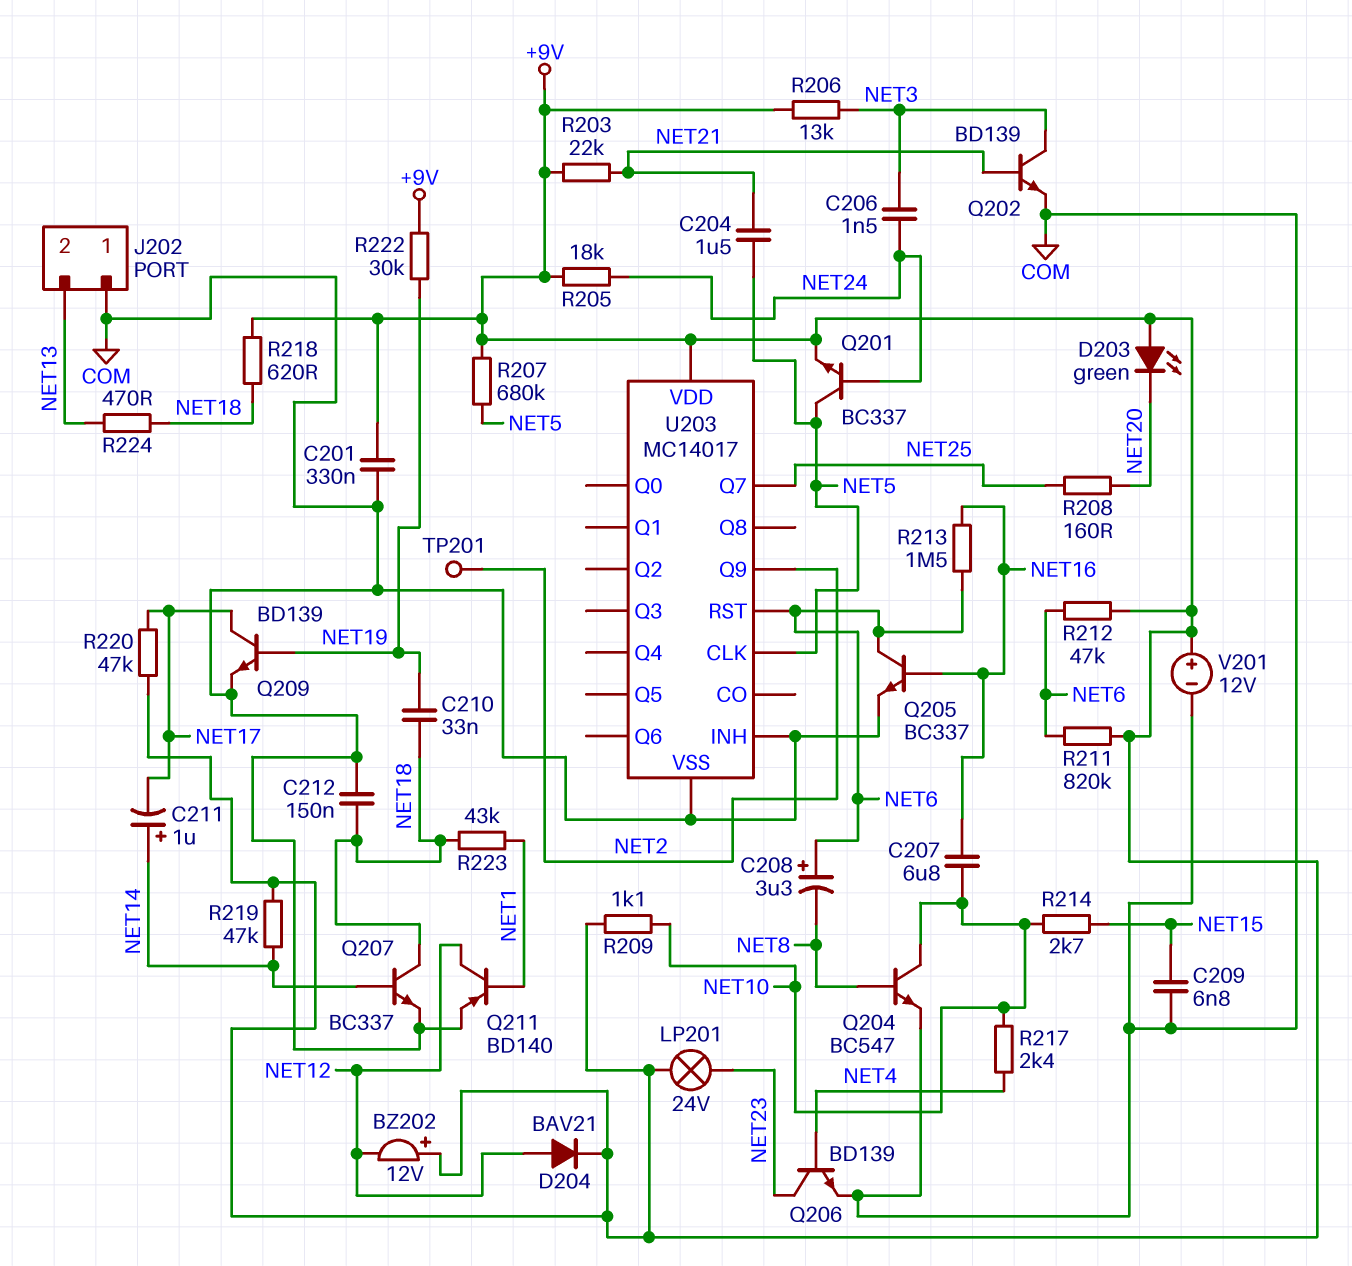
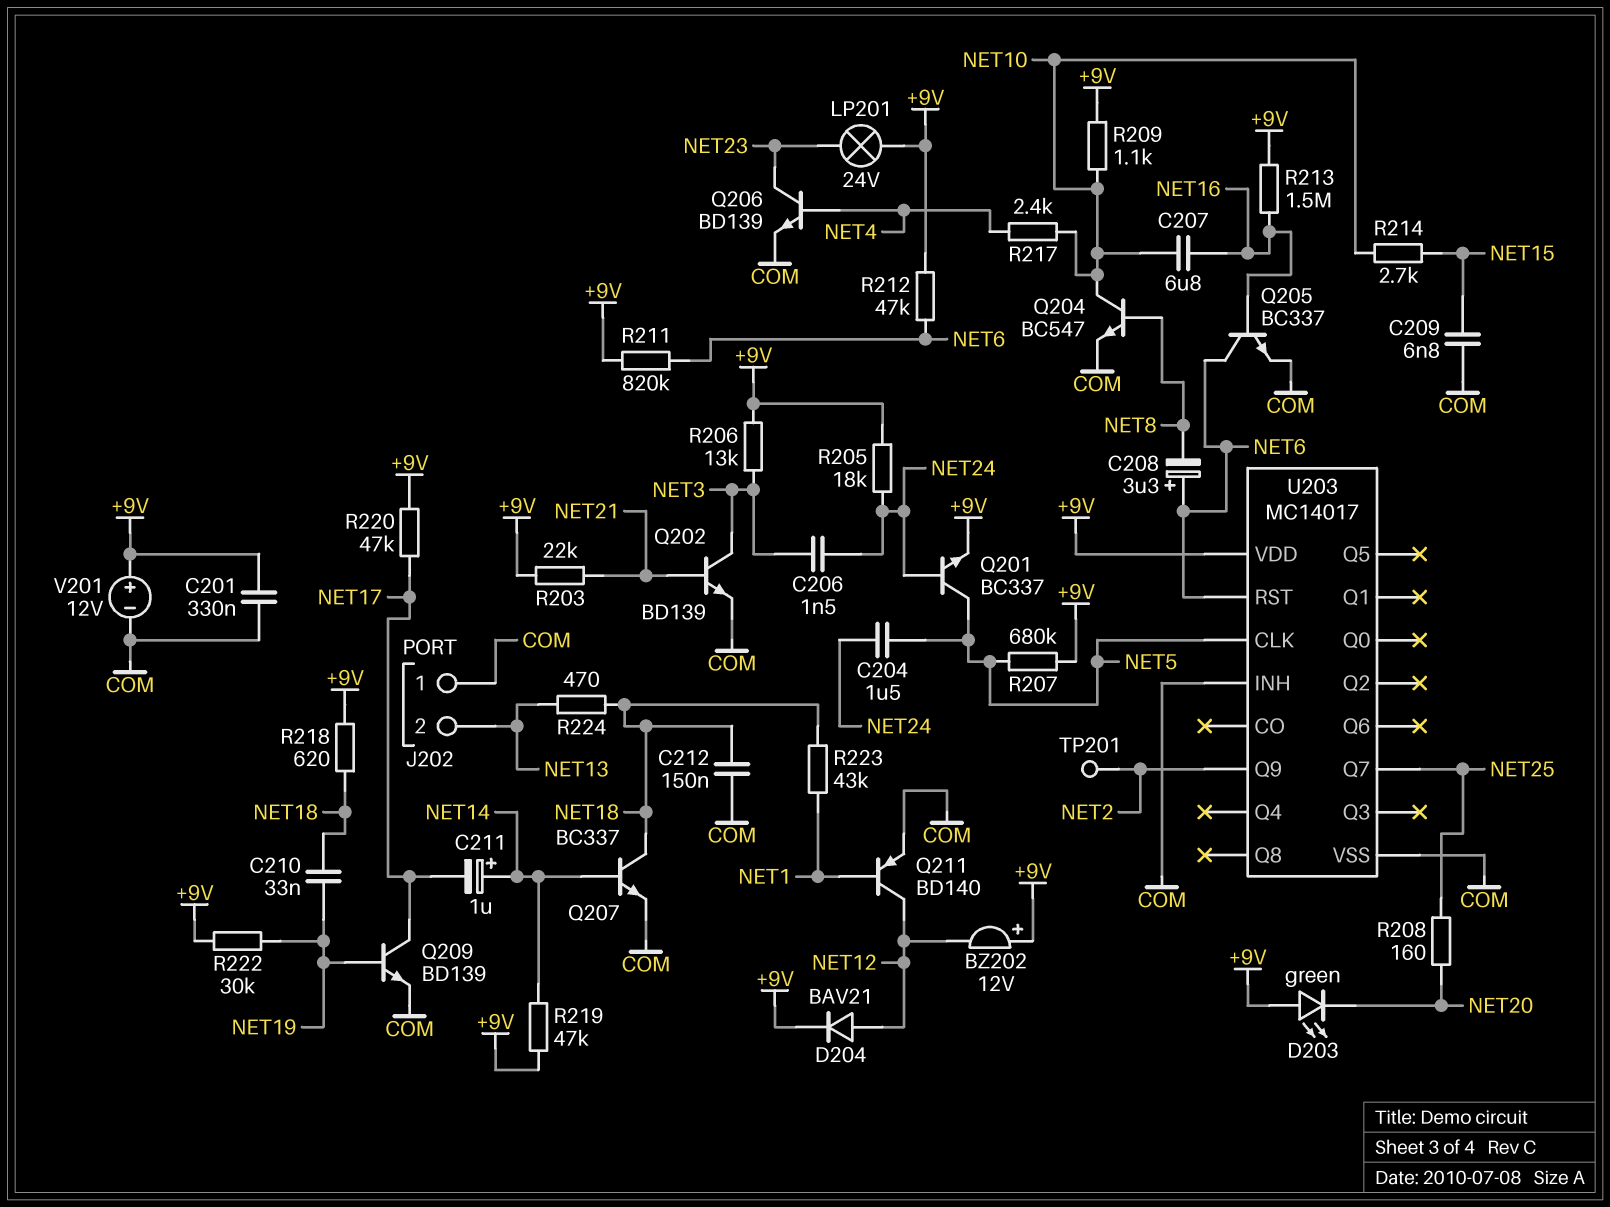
C204: 1.5uF (NET5, NET21) -> 1.5uF (NET5, NET24)
R213: 1.5M (NET6, NET16) -> 1.5M (+9V, NET16)

